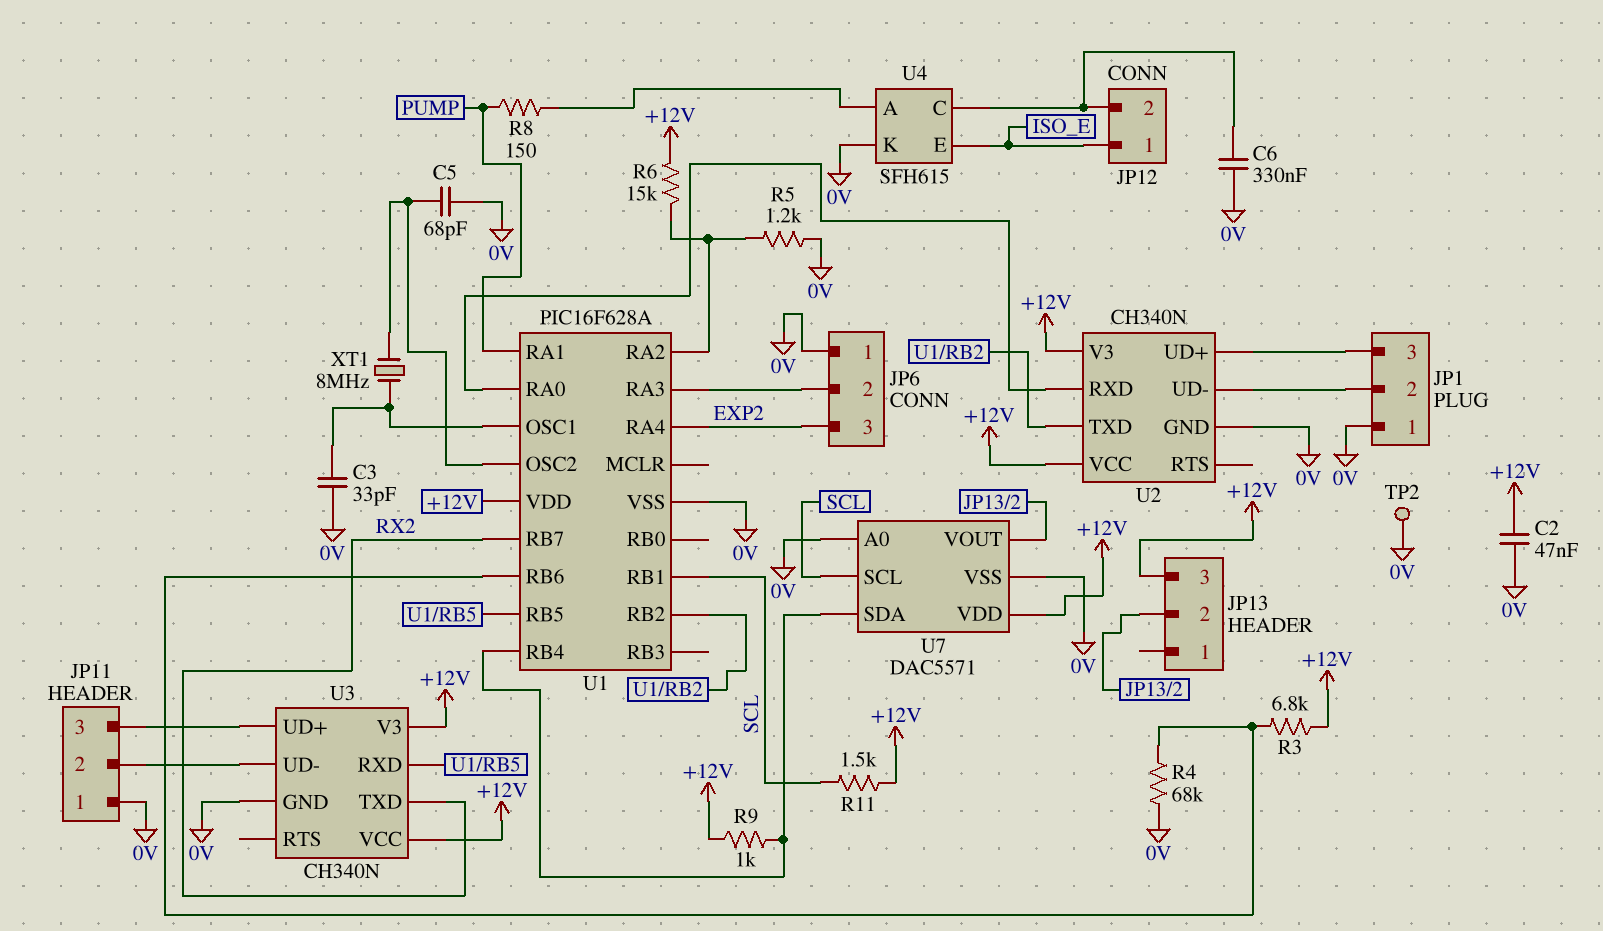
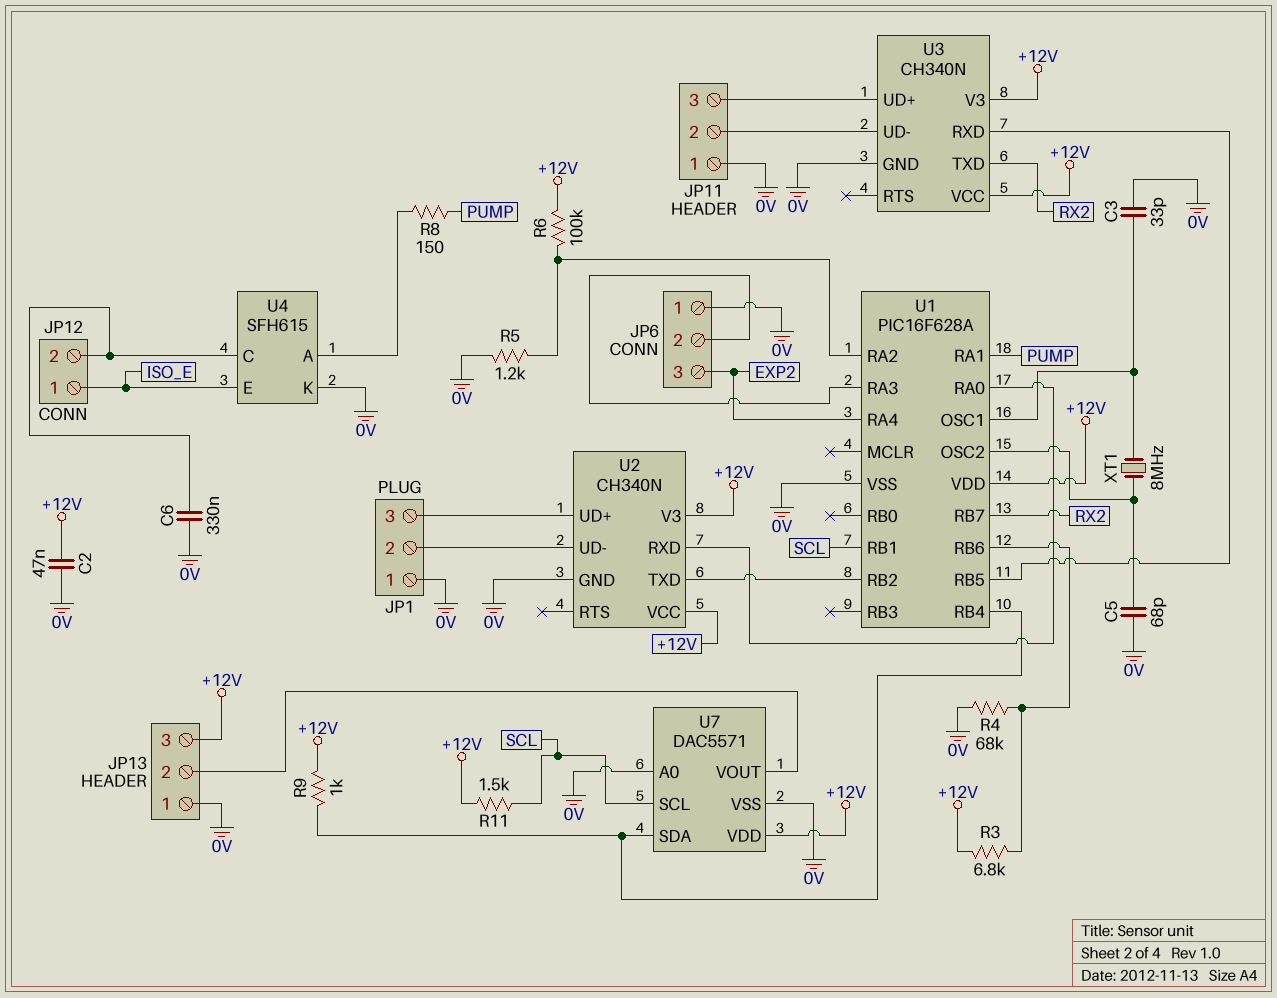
JP13 pin 1: none -> 0V
R6: 15k (+12V, U1/RA2) -> 100k (+12V, U1/RA2)
TP2: test point (0V) -> none

